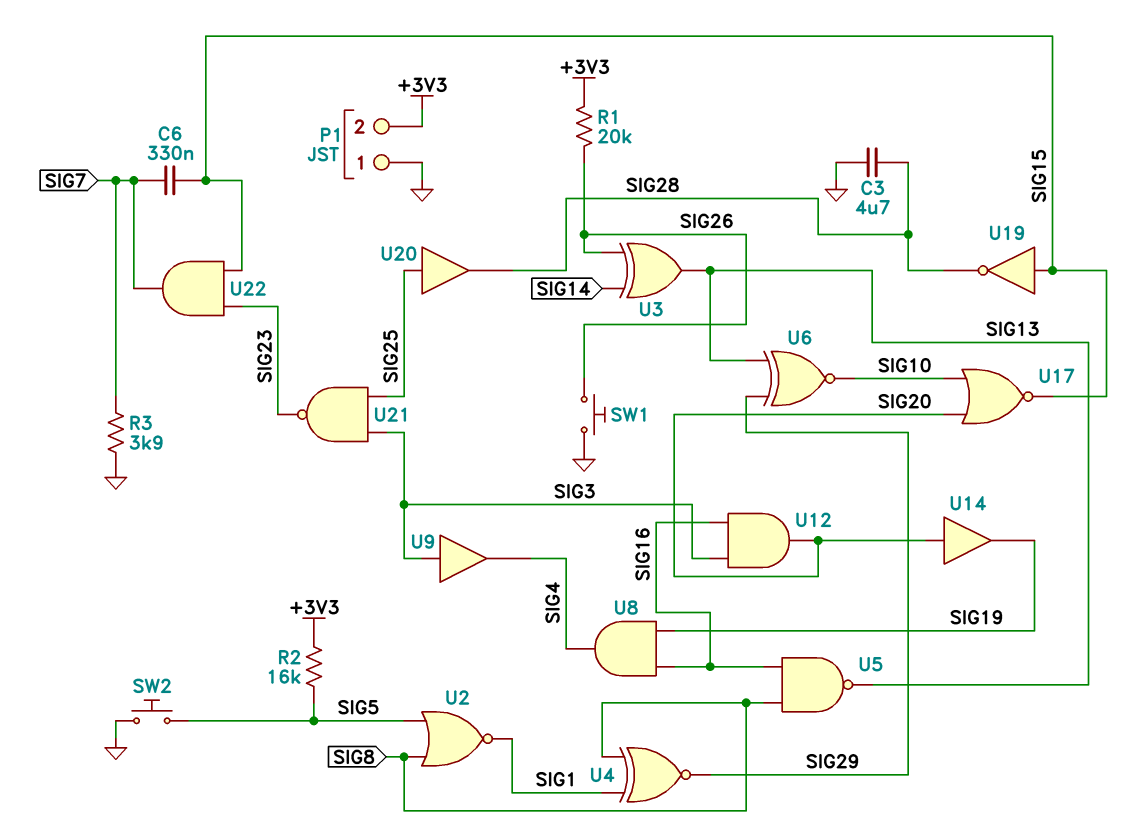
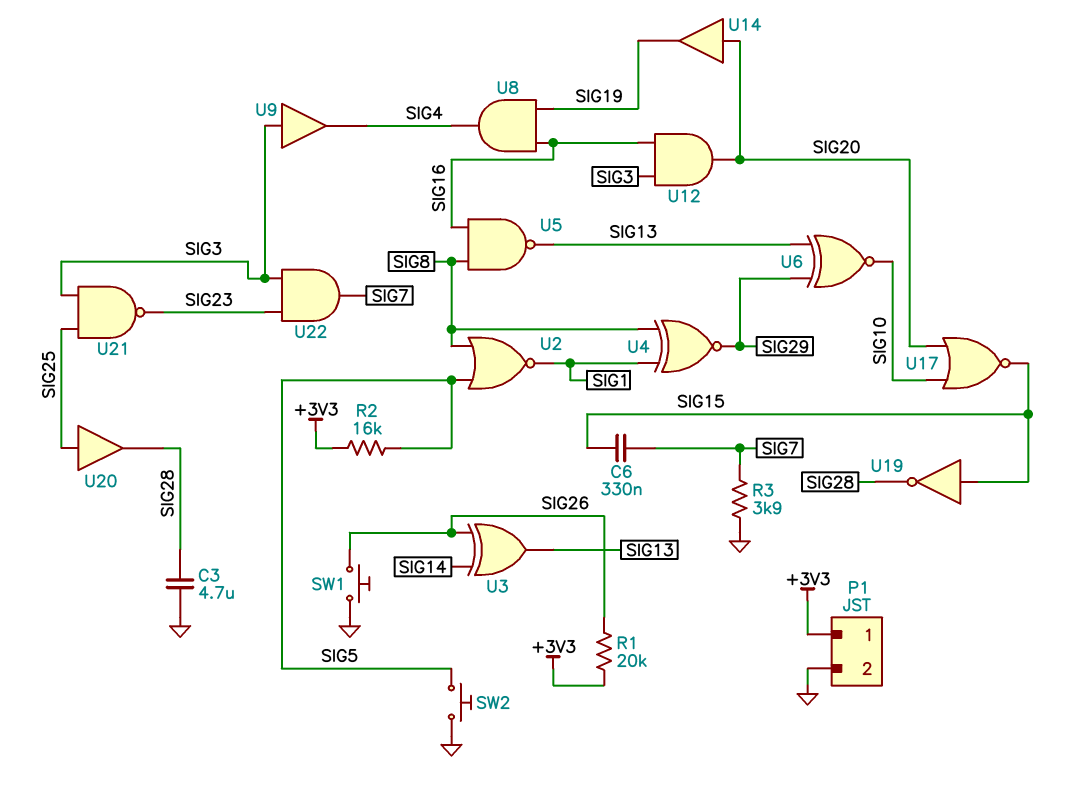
P1 pin 1: GND -> +3V3
P1 pin 2: +3V3 -> GND
U22: AND (in SIG15, in SIG23, out SIG7) -> AND (in SIG3, in SIG23, out SIG7)

